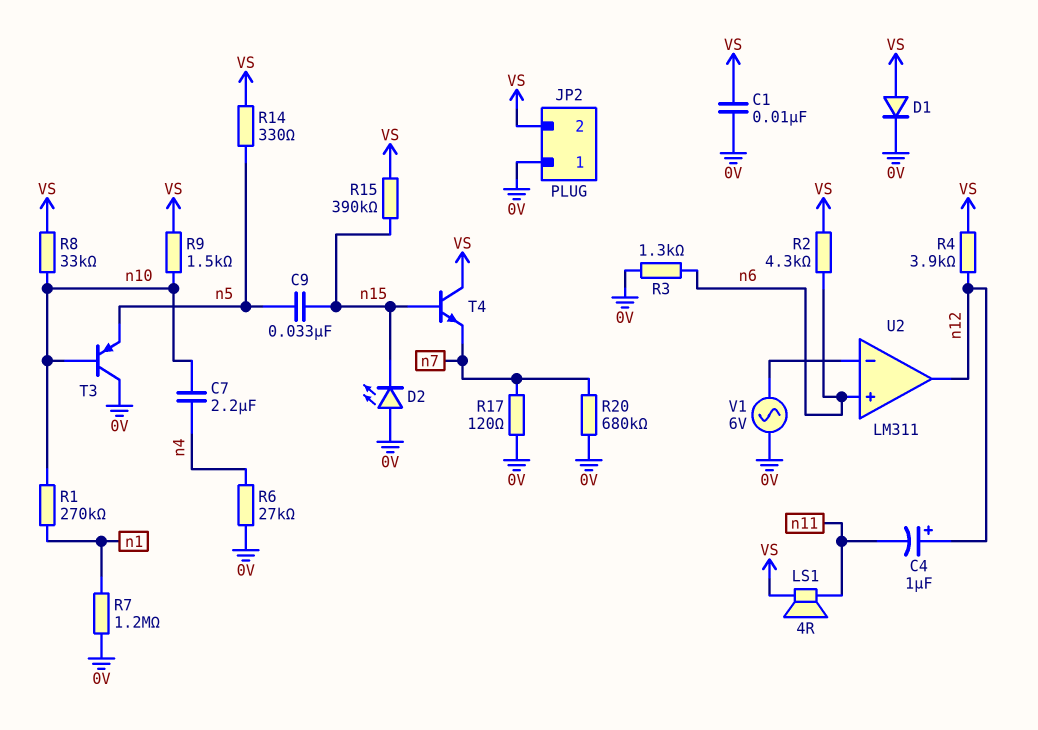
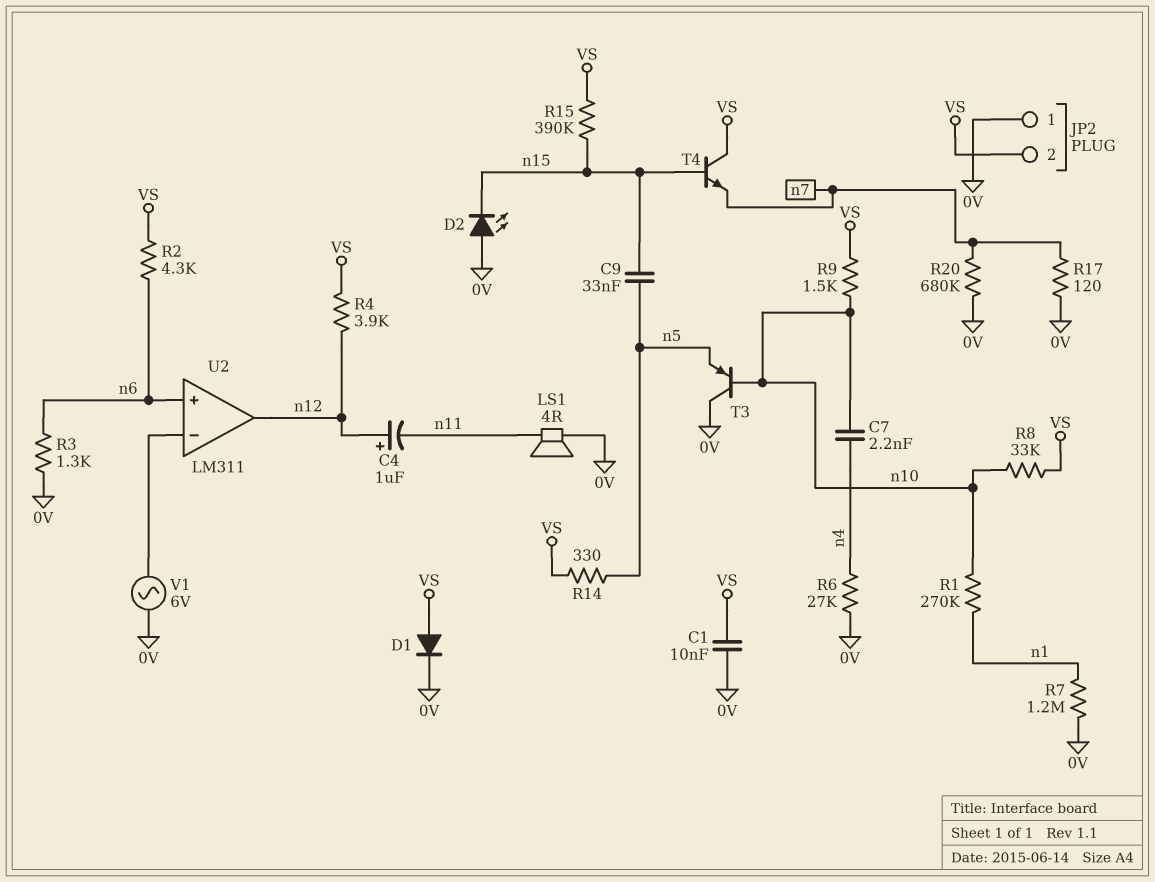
C7: 2.2uF (n4, n10) -> 2.2nF (n4, n10)
LS1: speaker 4R (VS, n11) -> speaker 4R (0V, n11)

